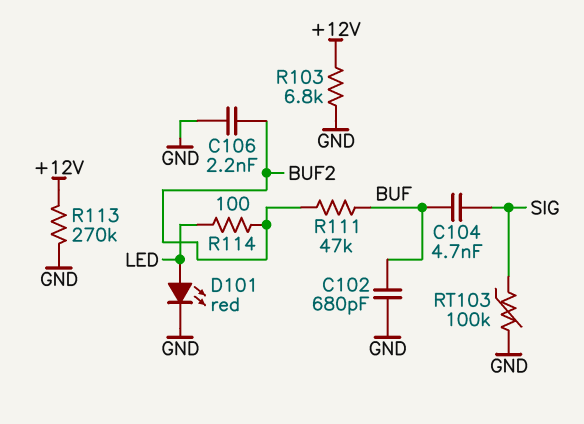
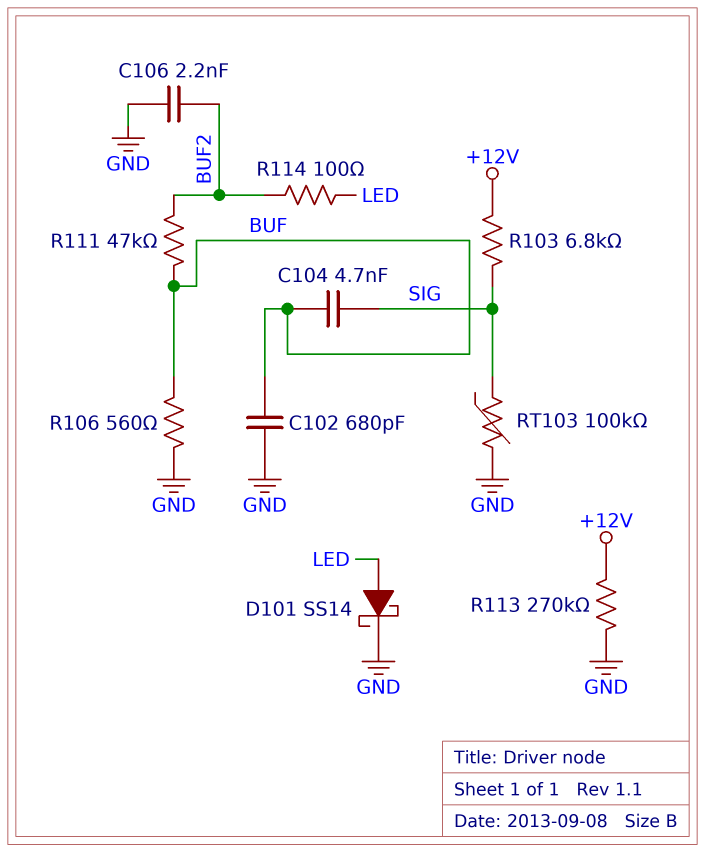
D101: LED red (A LED, K GND) -> schottky SS14 (A LED, K GND)
R103: 6.8k (+12V, GND) -> 6.8k (+12V, SIG)
R106: none -> 560 (BUF, GND)

